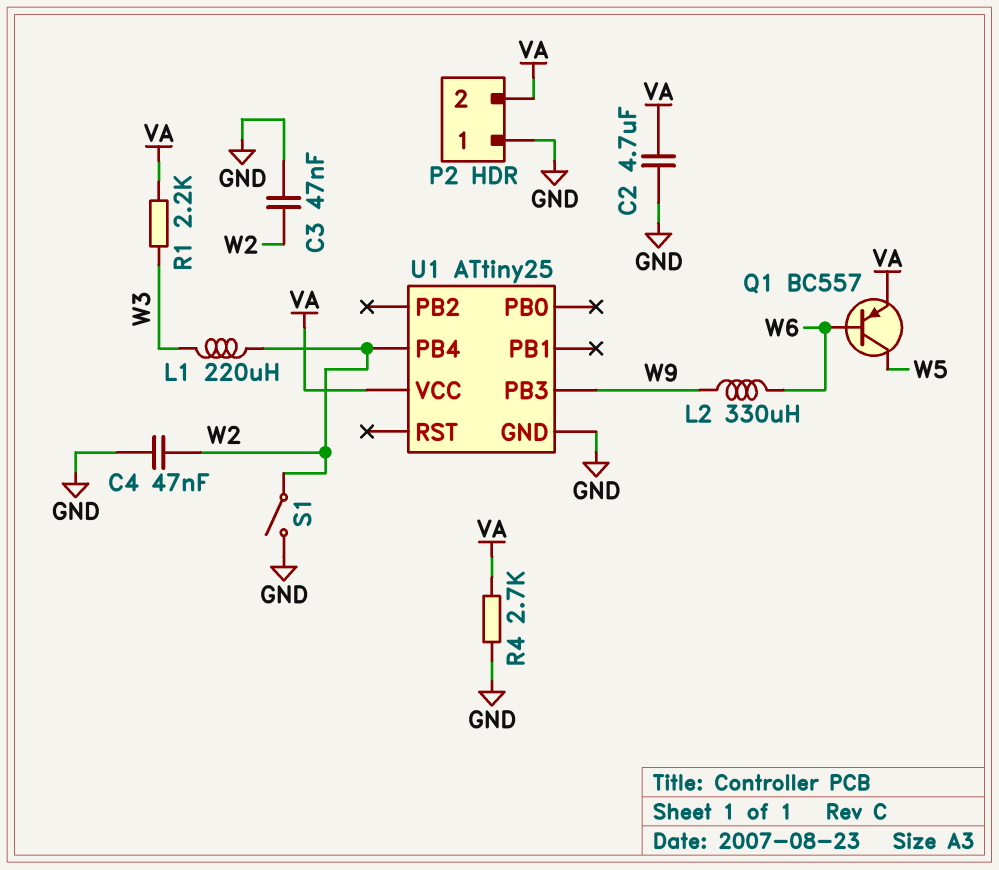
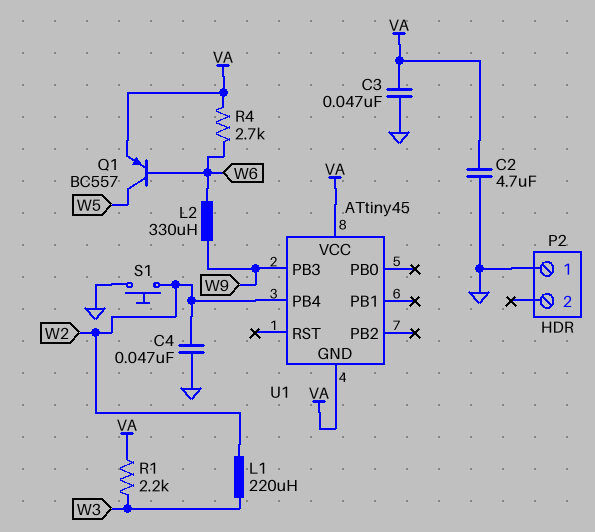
C3: 47nF (GND, W2) -> 47nF (GND, VA)
P2 pin 2: VA -> none
R4: 2.7k (GND, VA) -> 2.7k (VA, W6)
S1: switch (GND, W2) -> button (GND, W2)
U1: ATtiny25 -> ATtiny45
U1 pin GND: GND -> VA

